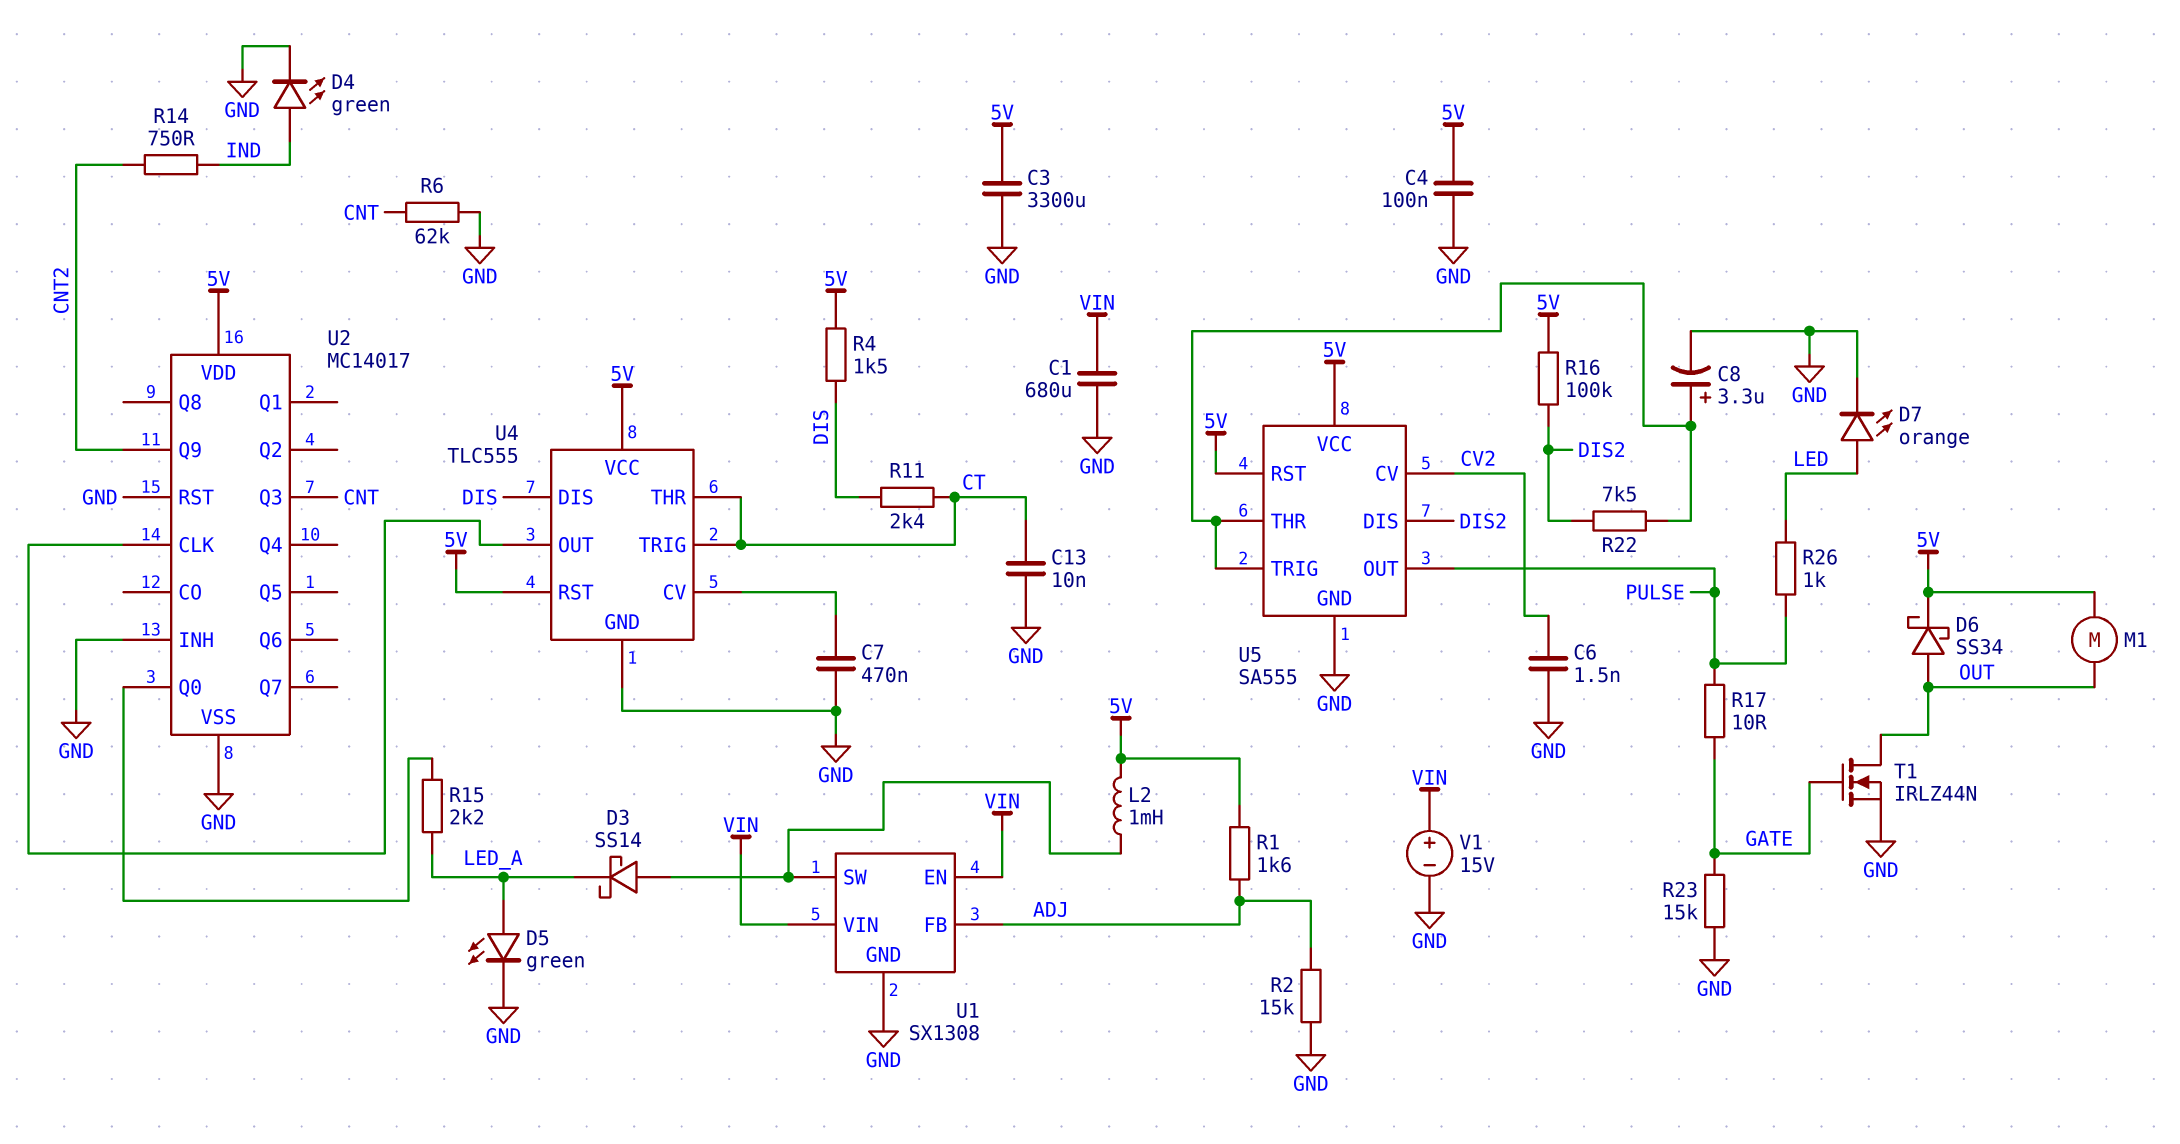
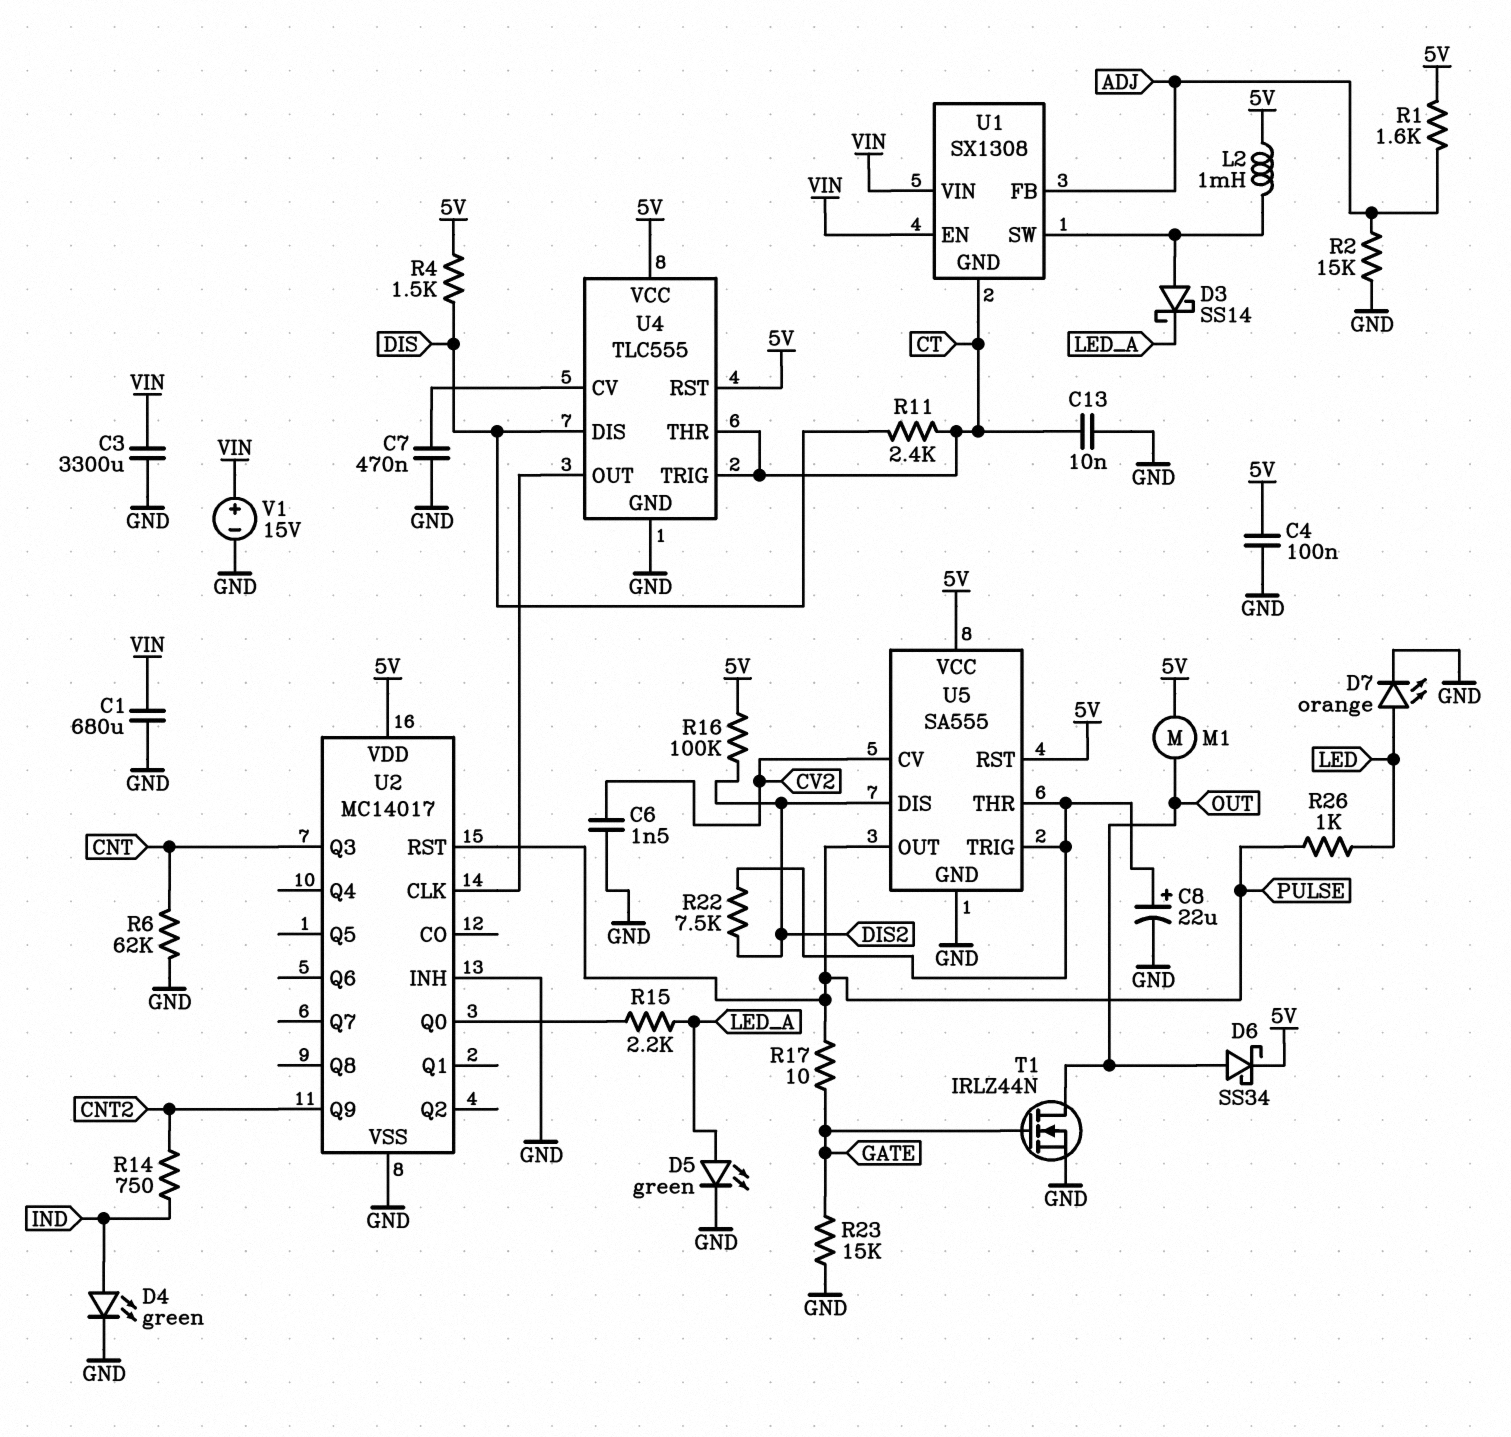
C3: 3300uF (5V, GND) -> 3300uF (GND, VIN)
C8: 3.3uF (plus U5/THR, minus GND) -> 22uF (plus U5/THR, minus GND)
U1 pin GND: GND -> CT
U2 pin RST: GND -> PULSE

